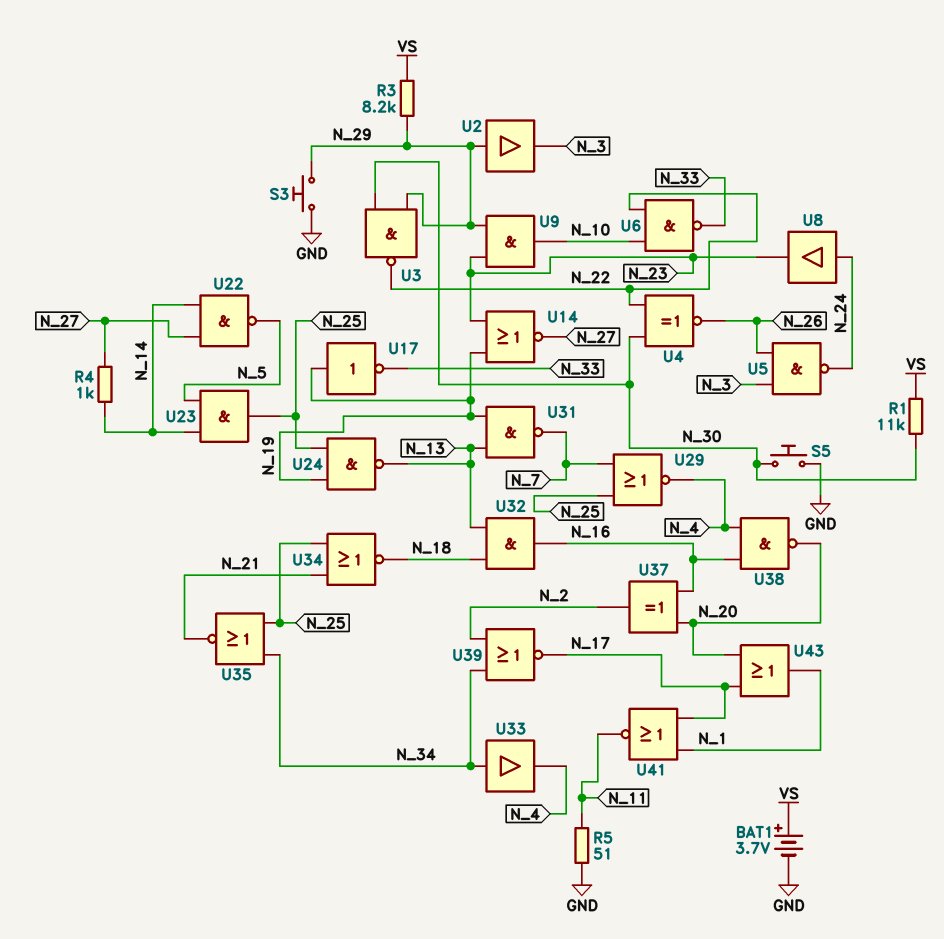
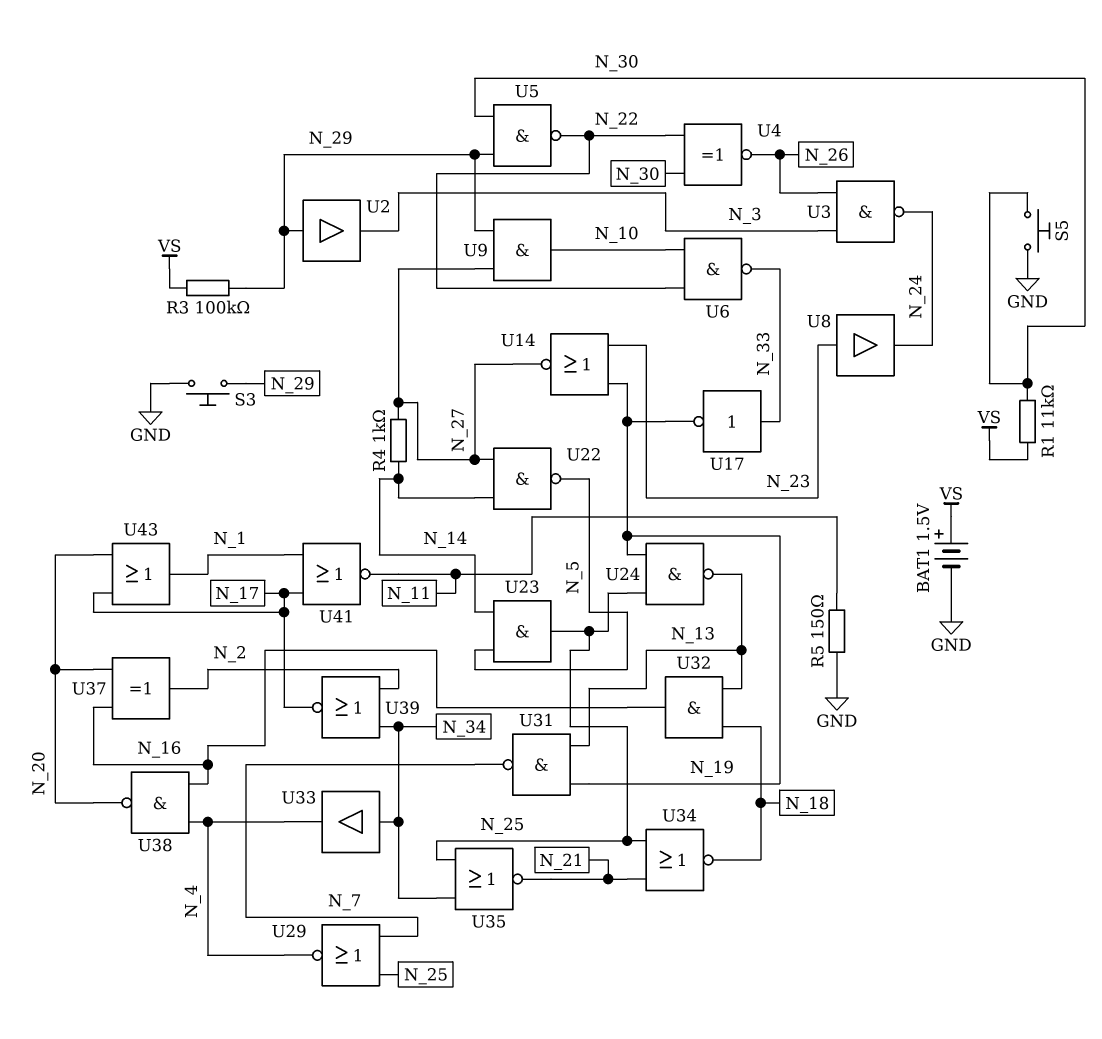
BAT1: 3.7V (plus VS, minus GND) -> 1.5V (plus VS, minus GND)
R3: 8.2k (N_29, VS) -> 100k (N_29, VS)
R5: 51 (GND, N_11) -> 150 (GND, N_11)
U3: NAND (in N_29, in N_30, out N_22) -> NAND (in N_3, in N_26, out N_24)
U5: NAND (in N_3, in N_26, out N_24) -> NAND (in N_29, in N_30, out N_22)
U8: buffer (in N_24, out N_23) -> buffer (in N_23, out N_24)
U9: AND (in N_23, in N_29, out N_10) -> AND (in N_27, in N_29, out N_10)
U17: NOT (in N_19, out N_33) -> NOT (in N_33, out N_19)

